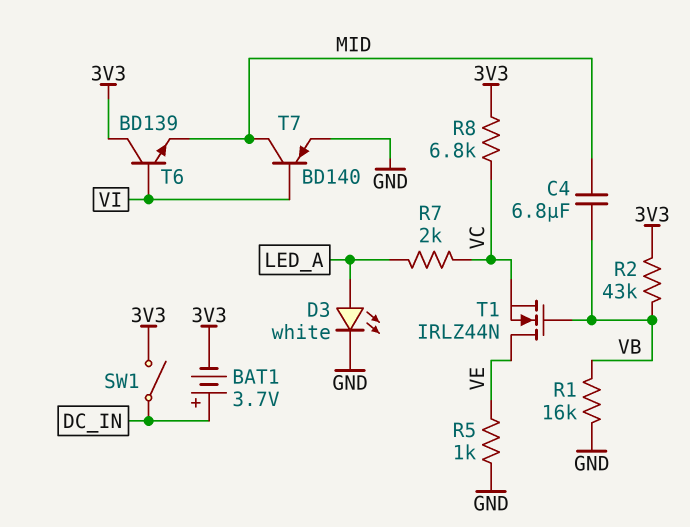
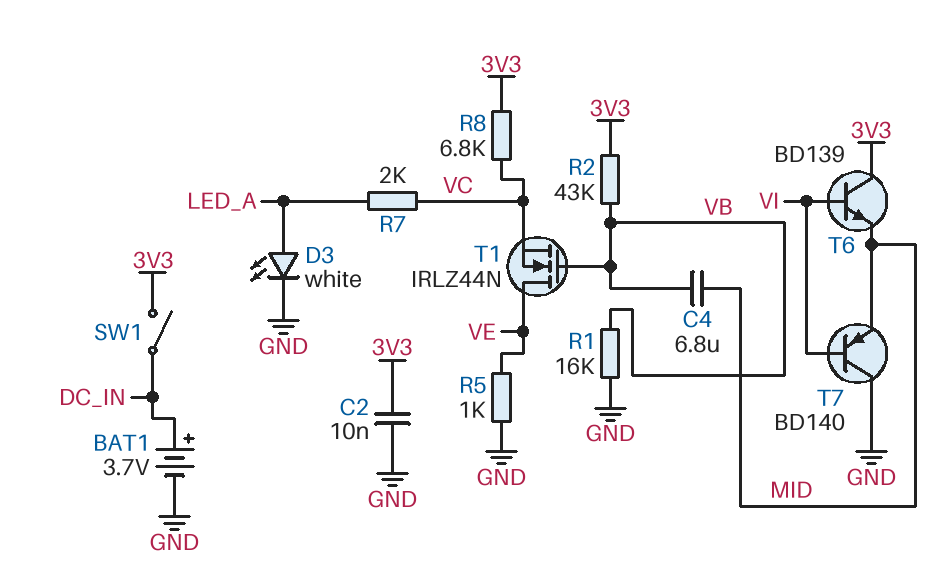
BAT1: 3.7V (plus DC_IN, minus 3V3) -> 3.7V (plus DC_IN, minus GND)
C2: none -> 10nF (3V3, GND)
T7: PNP BD140 (B VI, C MID, E GND) -> PNP BD140 (B VI, C GND, E MID)

